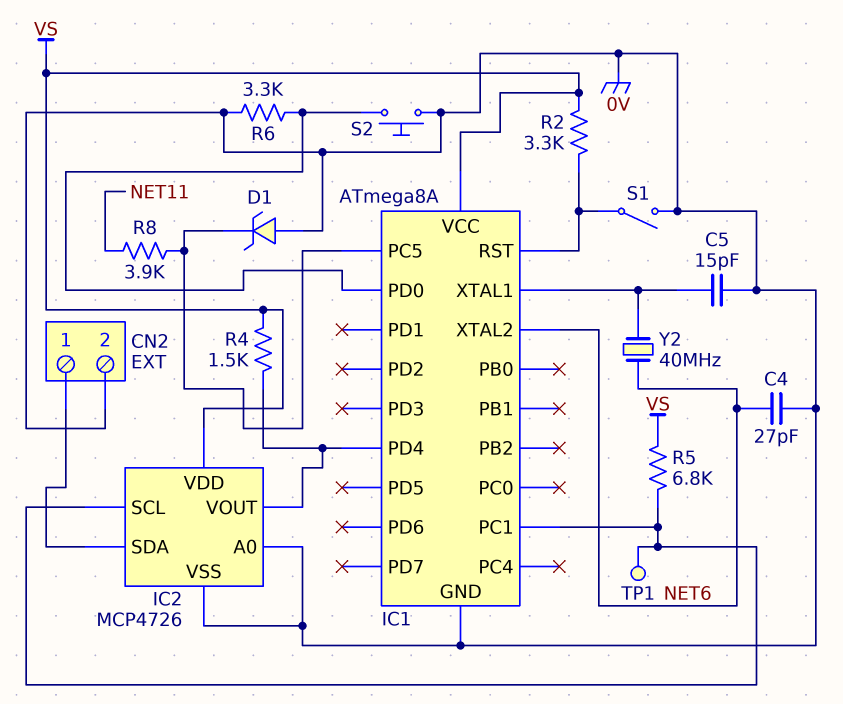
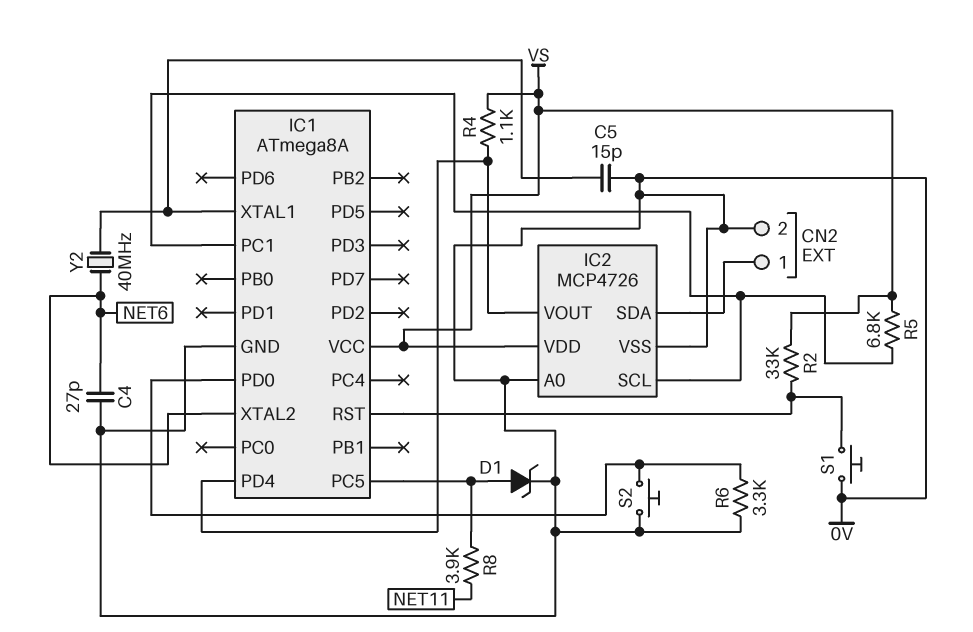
D1: zener (A 0V, K IC1/PC5) -> zener (A IC1/PC5, K 0V)
R2: 3.3k (IC1/RST, VS) -> 33k (IC1/RST, VS)
R4: 1.5k (IC1/PD4, VS) -> 1.1k (IC1/PD4, VS)
S1: switch (0V, IC1/RST) -> button (0V, IC1/RST)
TP1: test point (IC1/PC1) -> none

